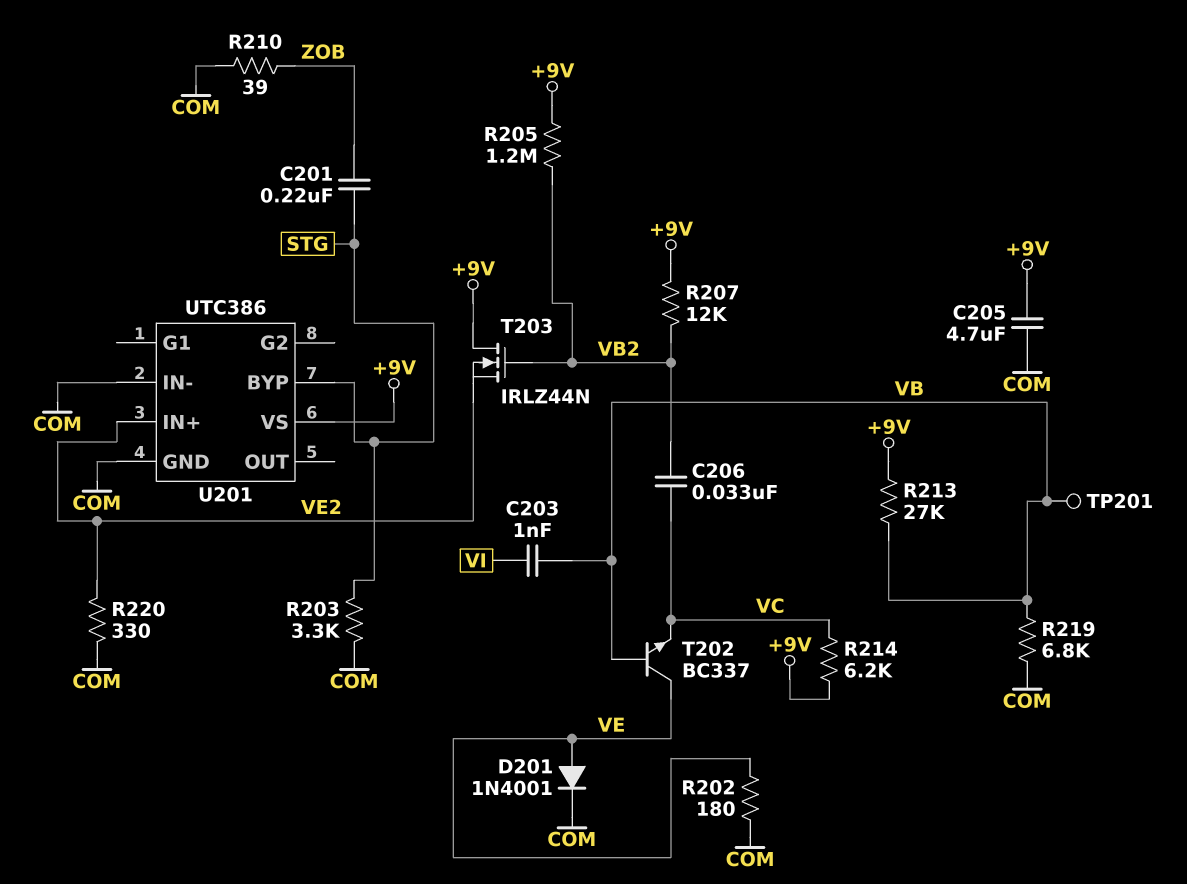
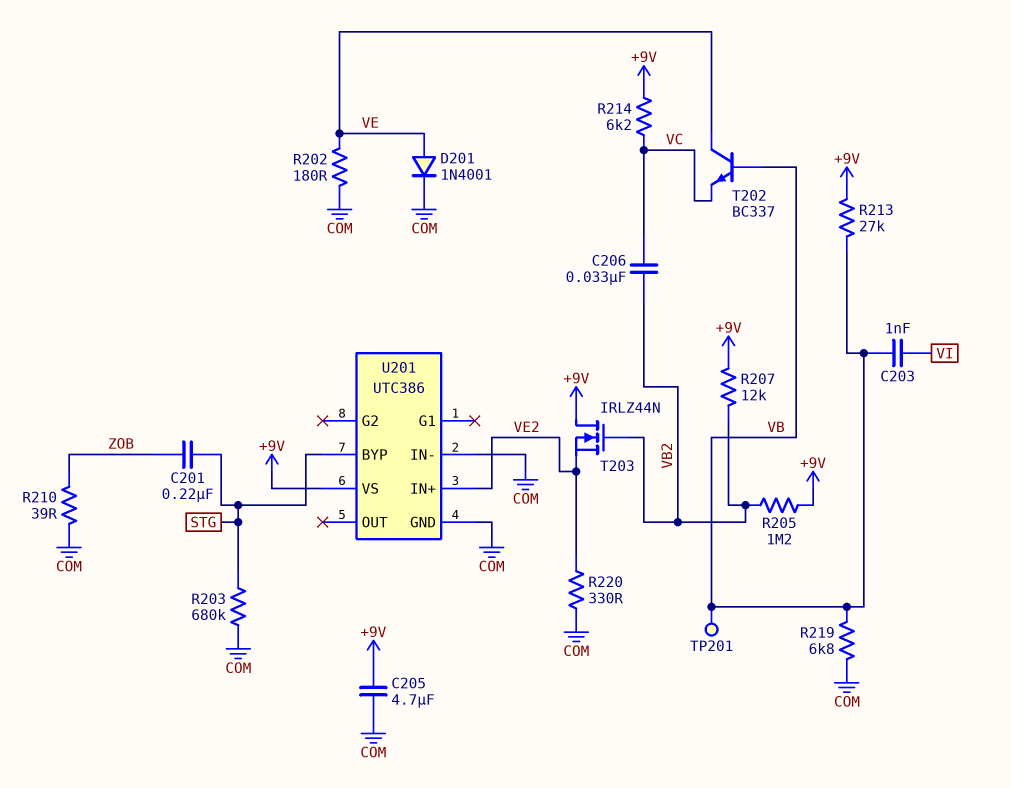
R203: 3.3k (COM, STG) -> 680k (COM, STG)

